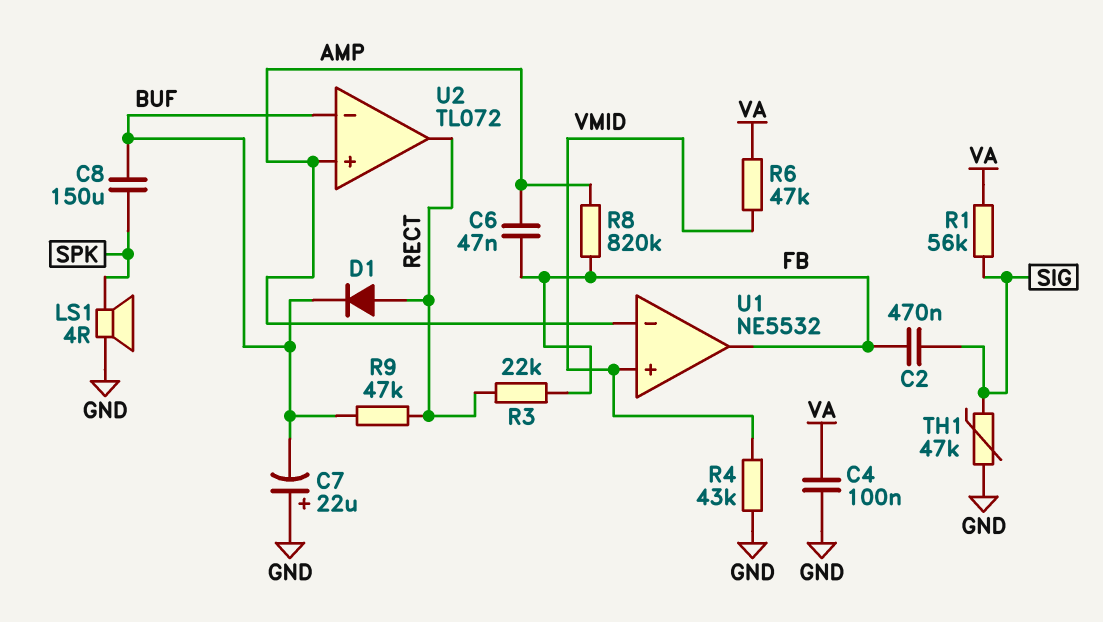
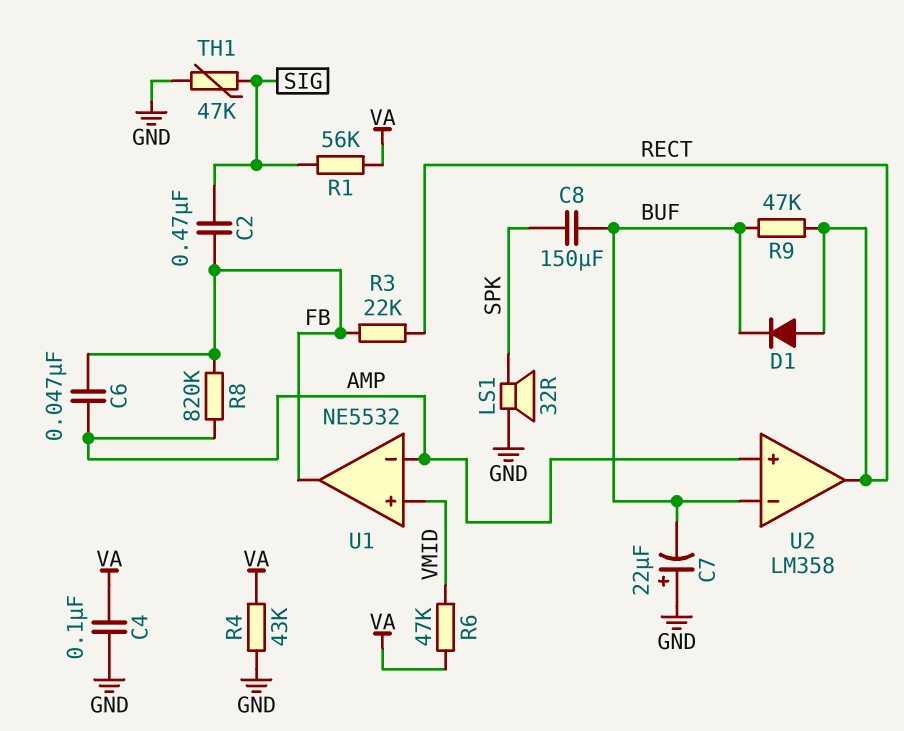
LS1: speaker 4R (GND, SPK) -> speaker 32R (GND, SPK)
R4: 43k (GND, VMID) -> 43k (GND, VA)
U2: TL072 -> LM358

